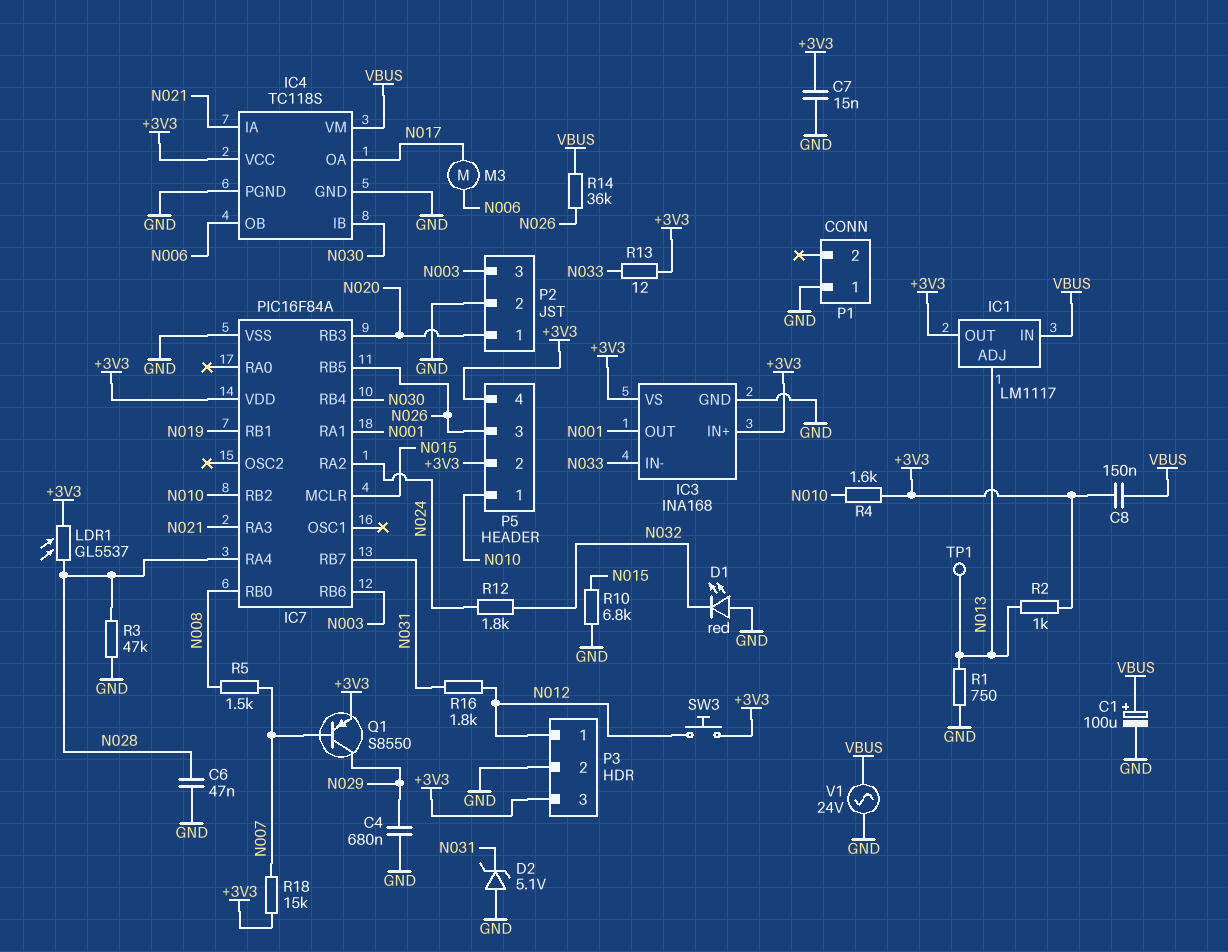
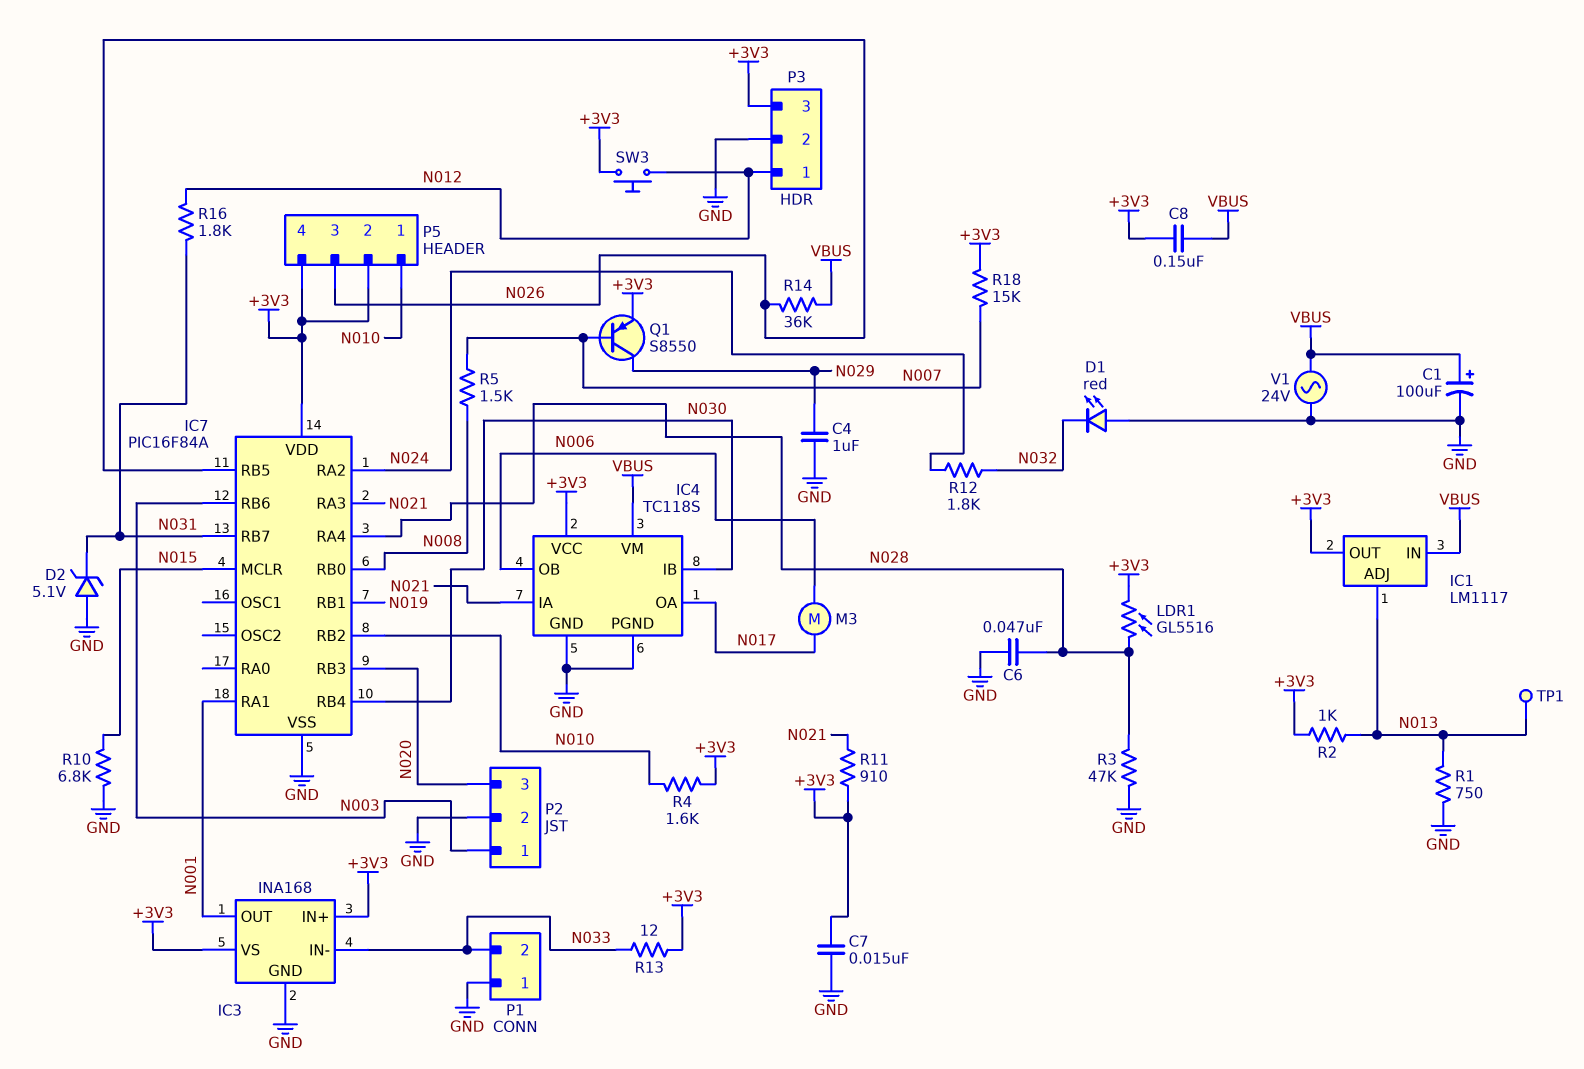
C4: 680nF (GND, N029) -> 1uF (GND, N029)
LDR1: GL5537 (+3V3, N028) -> GL5516 (+3V3, N028)
P1 pin 2: none -> N033
P2 pin 1: N020 -> N003
P2 pin 3: N003 -> N020
R11: none -> 910 (+3V3, N021)

